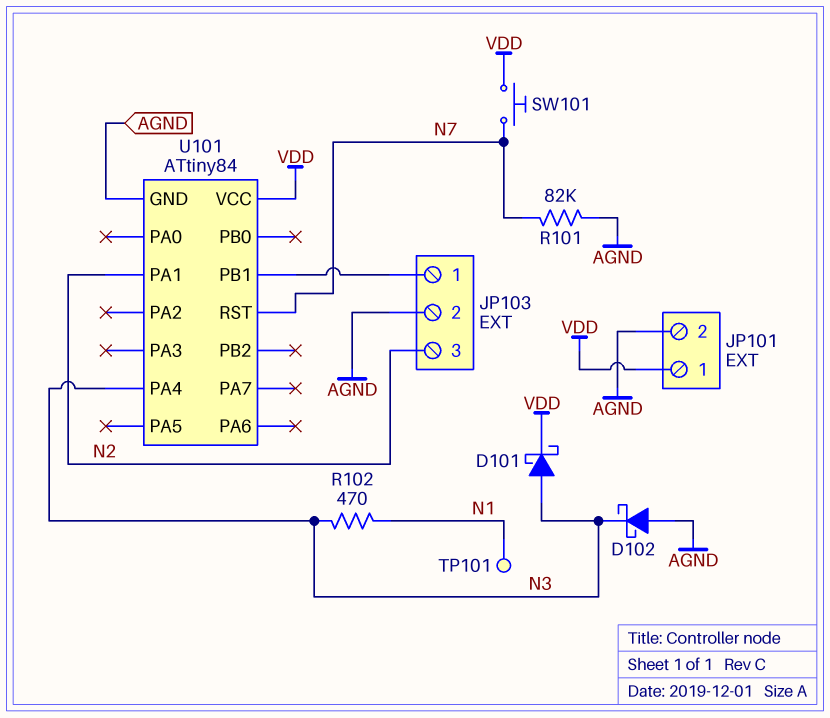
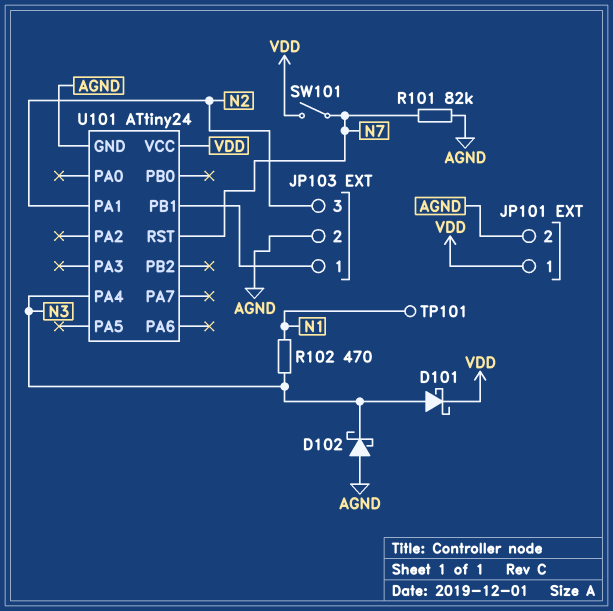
SW101: button (N7, VDD) -> switch (N7, VDD)
U101: ATtiny84 -> ATtiny24

